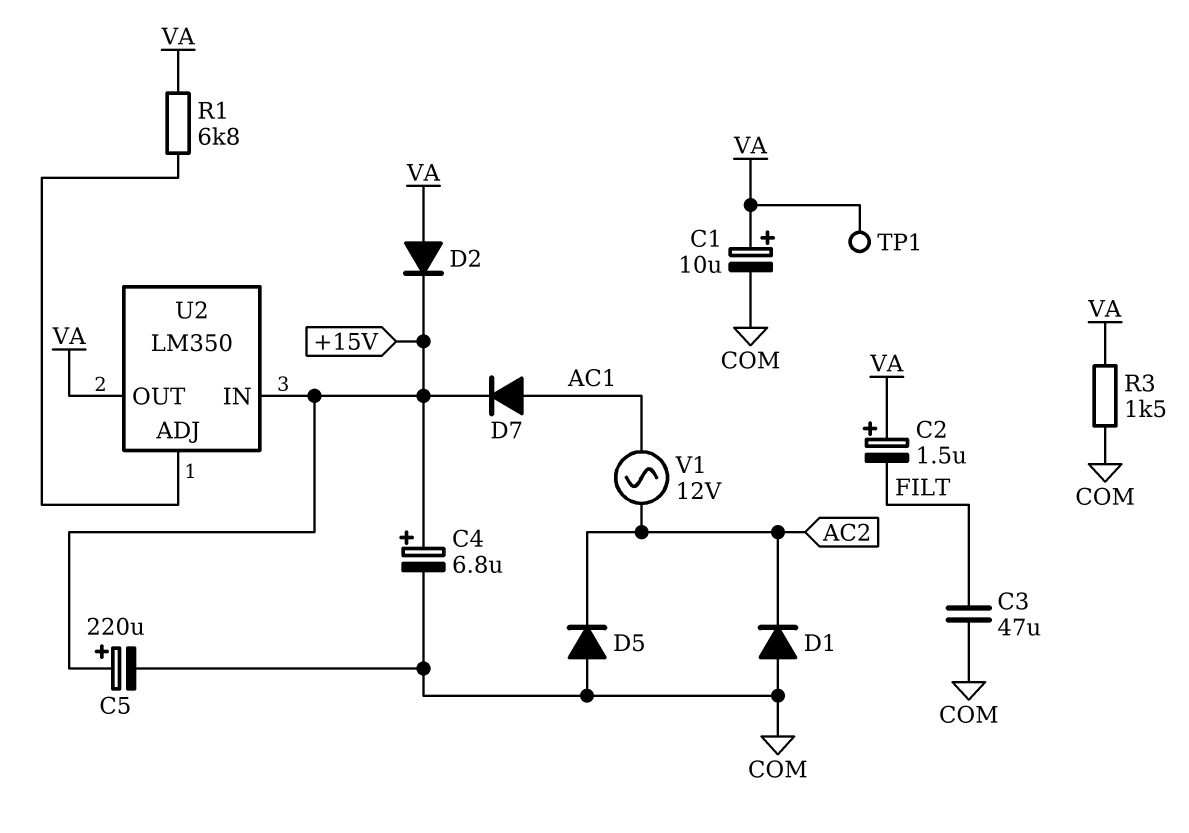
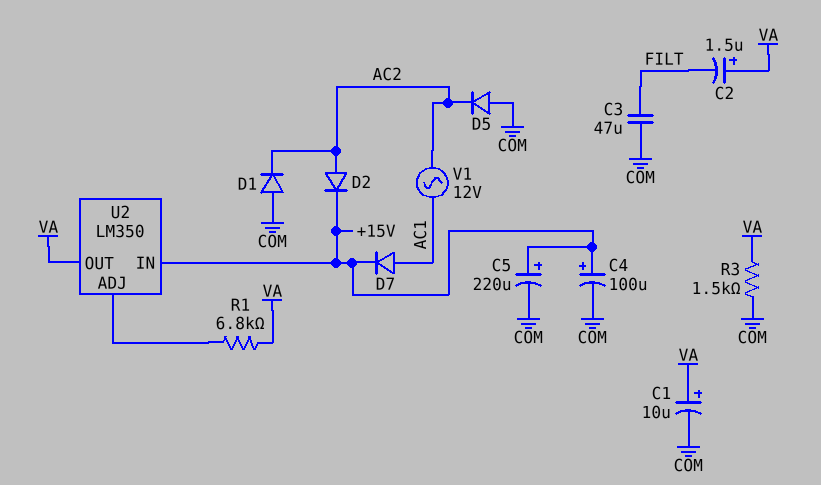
C4: 6.8uF (plus +15V, minus COM) -> 100uF (plus +15V, minus COM)
D2: diode (A VA, K +15V) -> diode (A AC2, K +15V)
TP1: test point (VA) -> none

